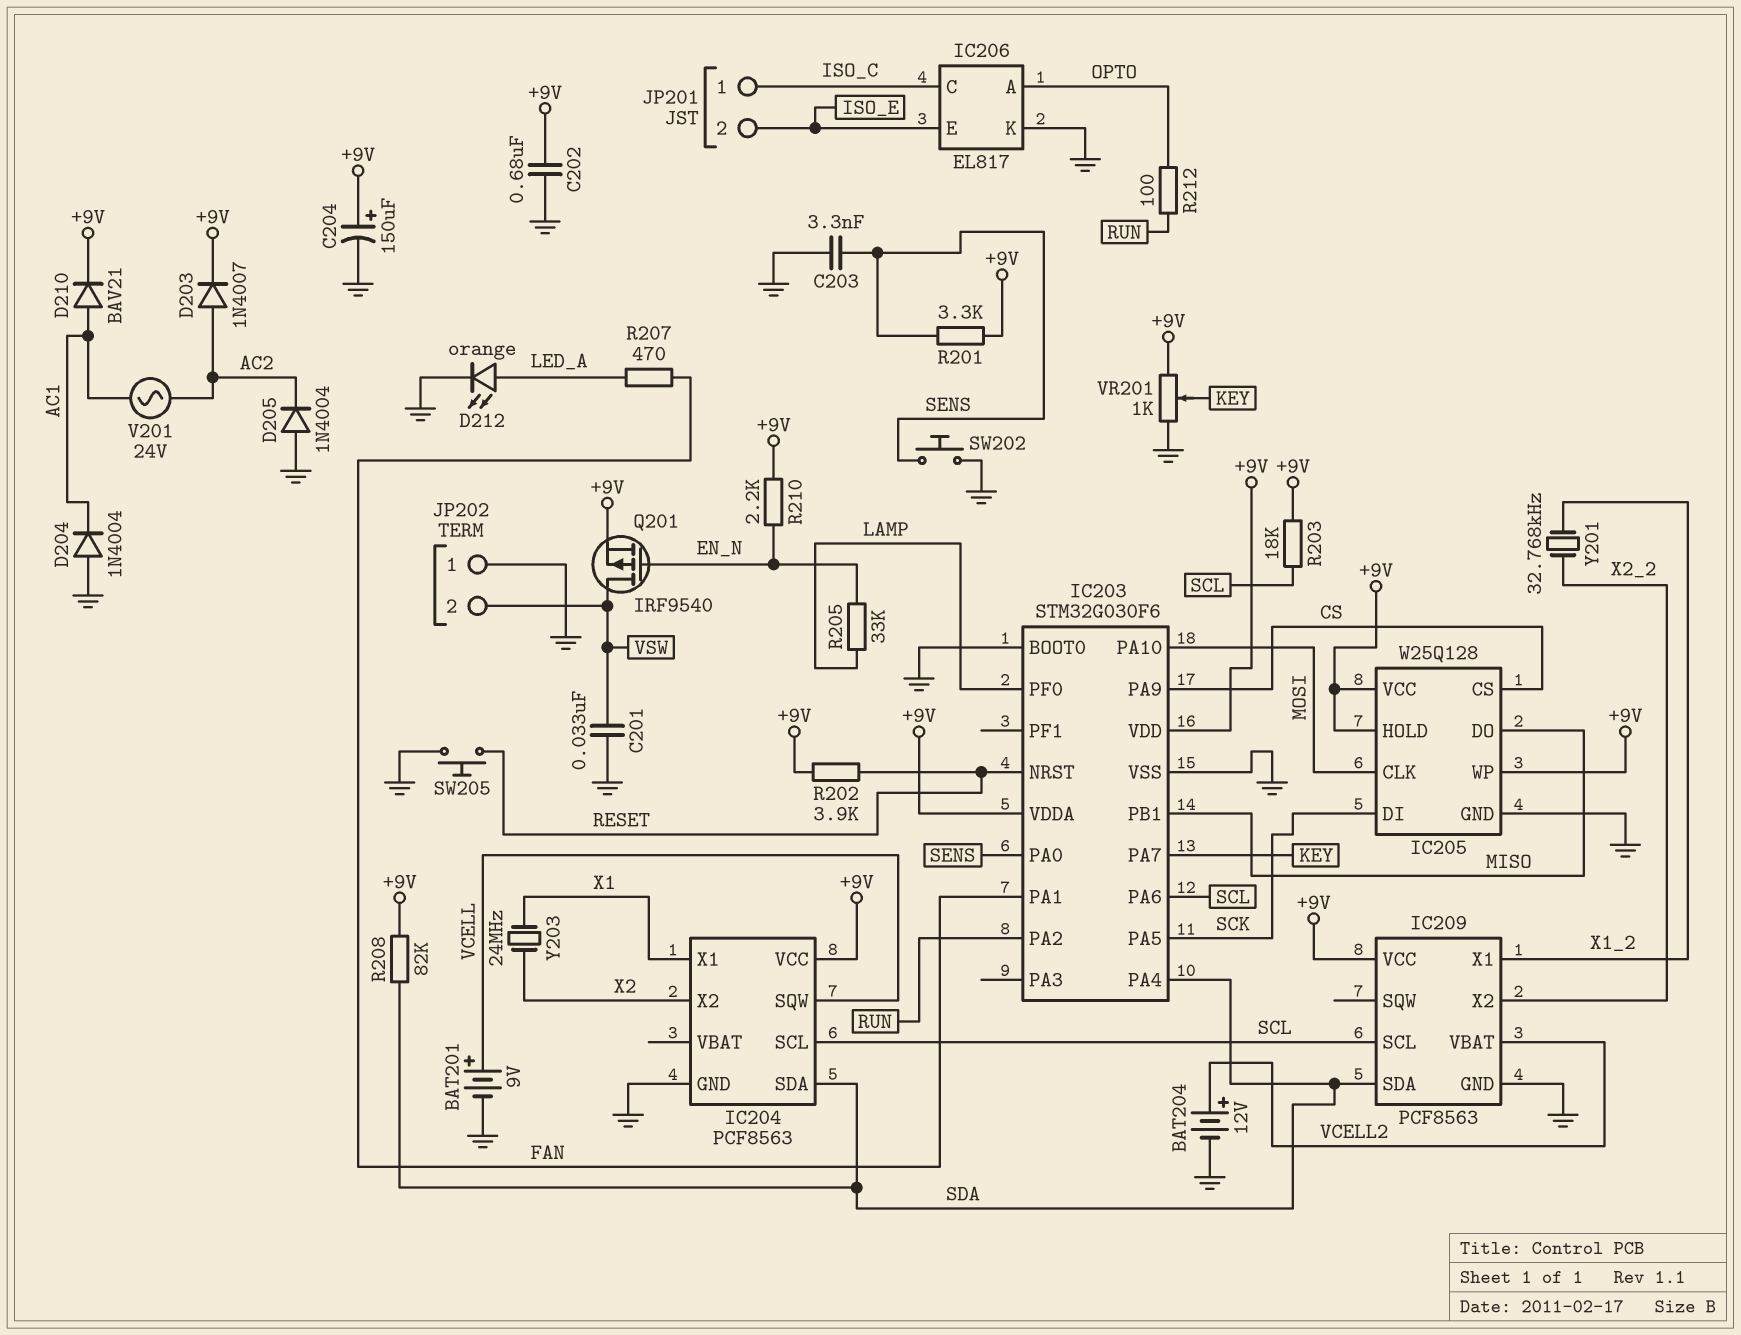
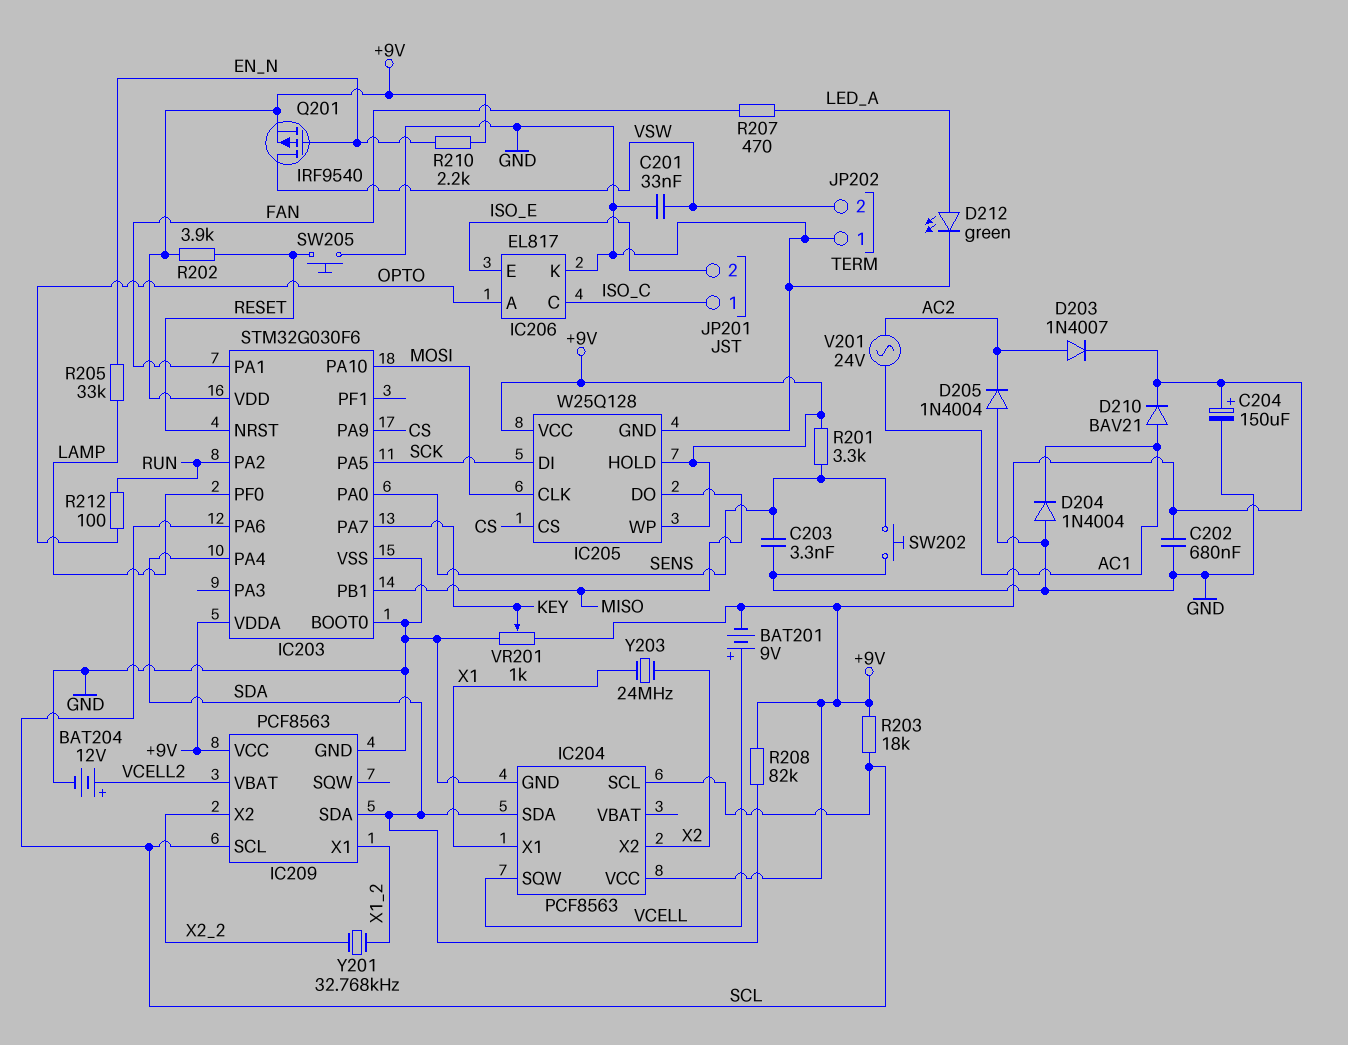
BAT201: 9V (plus VCELL, minus GND) -> 9V (plus VCELL, minus +9V)
D212: LED orange (A LED_A, K GND) -> LED green (A LED_A, K GND)

